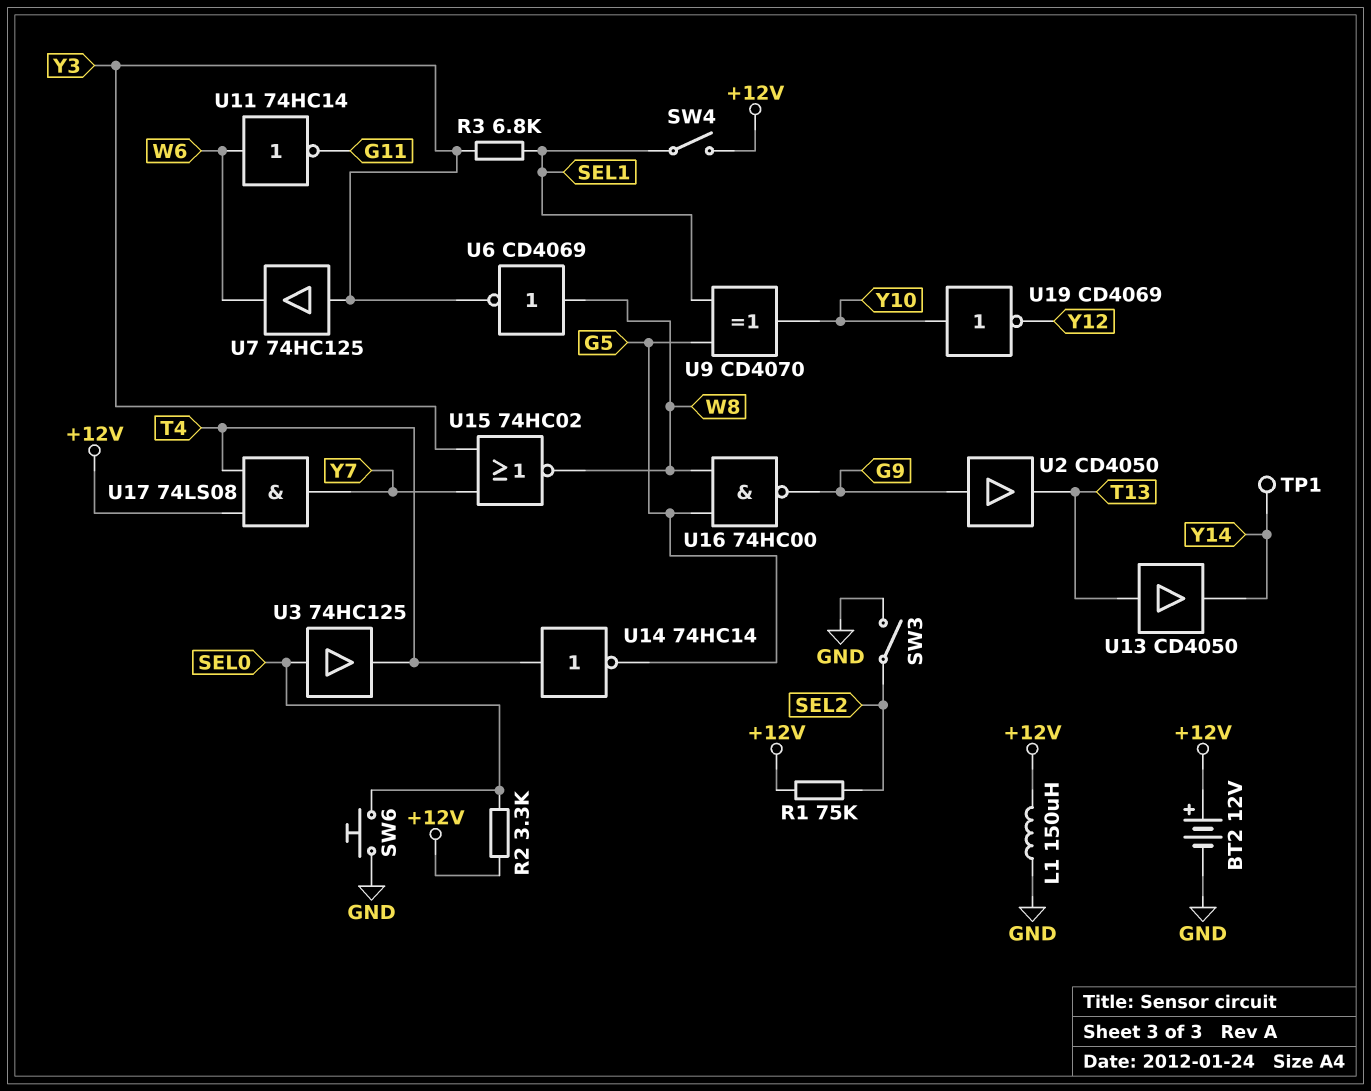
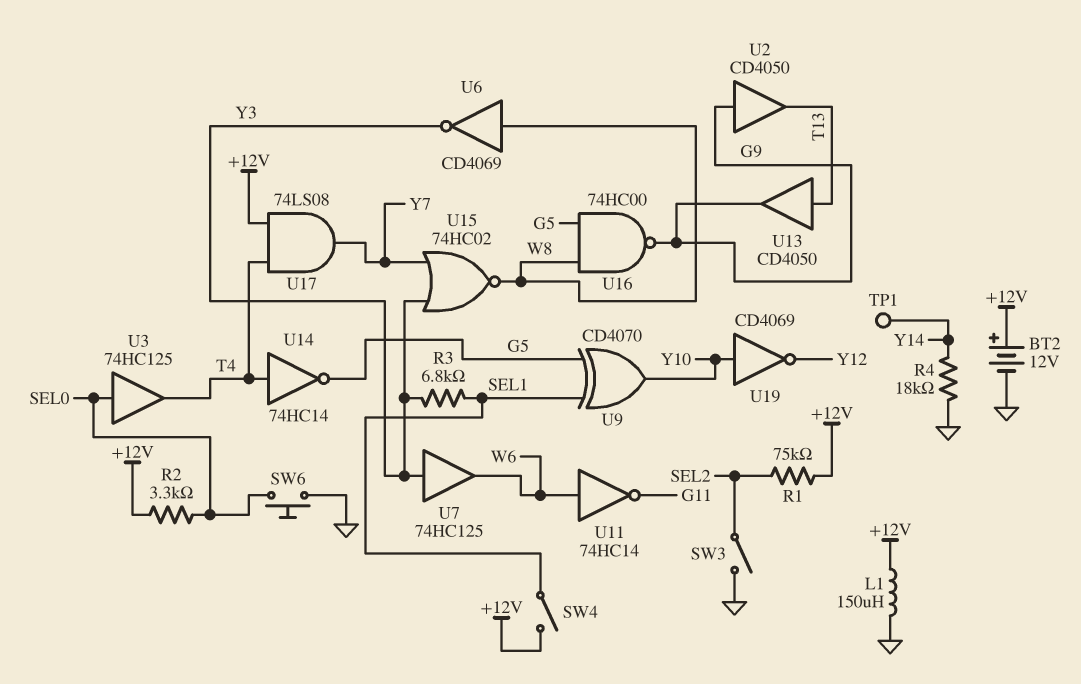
R4: none -> 18k (GND, Y14)
U13: buffer CD4050 (in T13, out Y14) -> buffer CD4050 (in T13, out G9)

